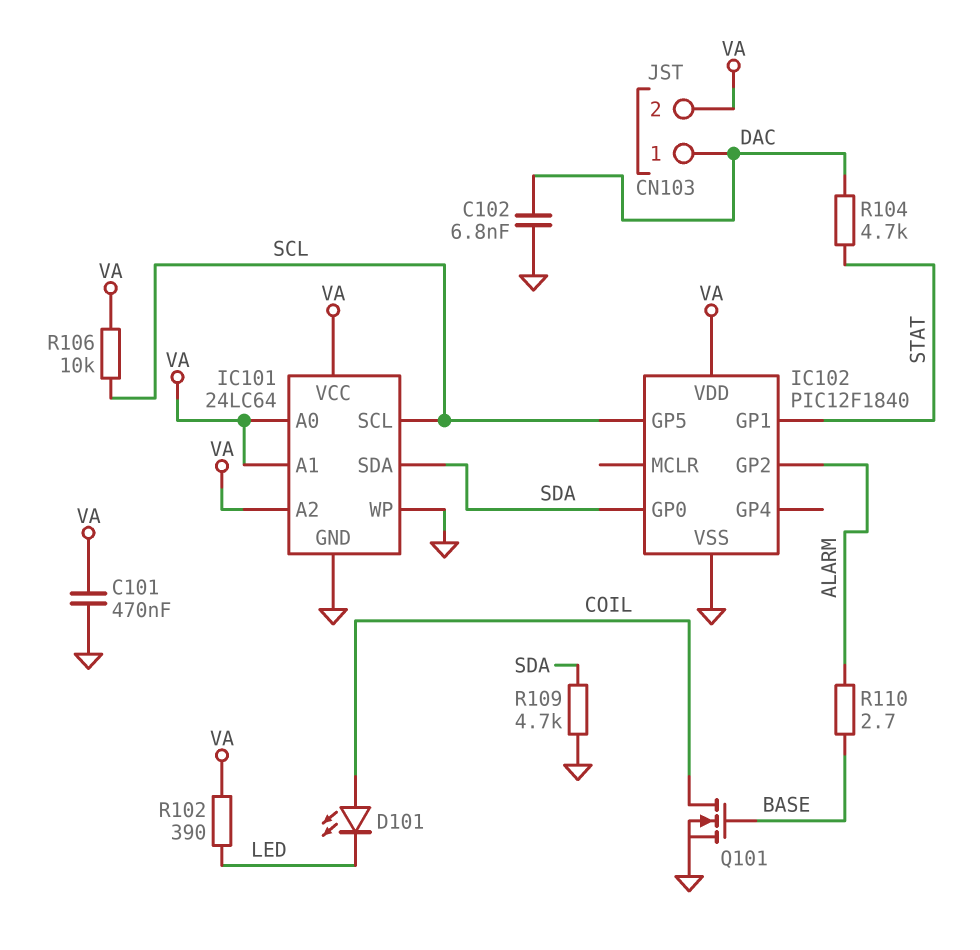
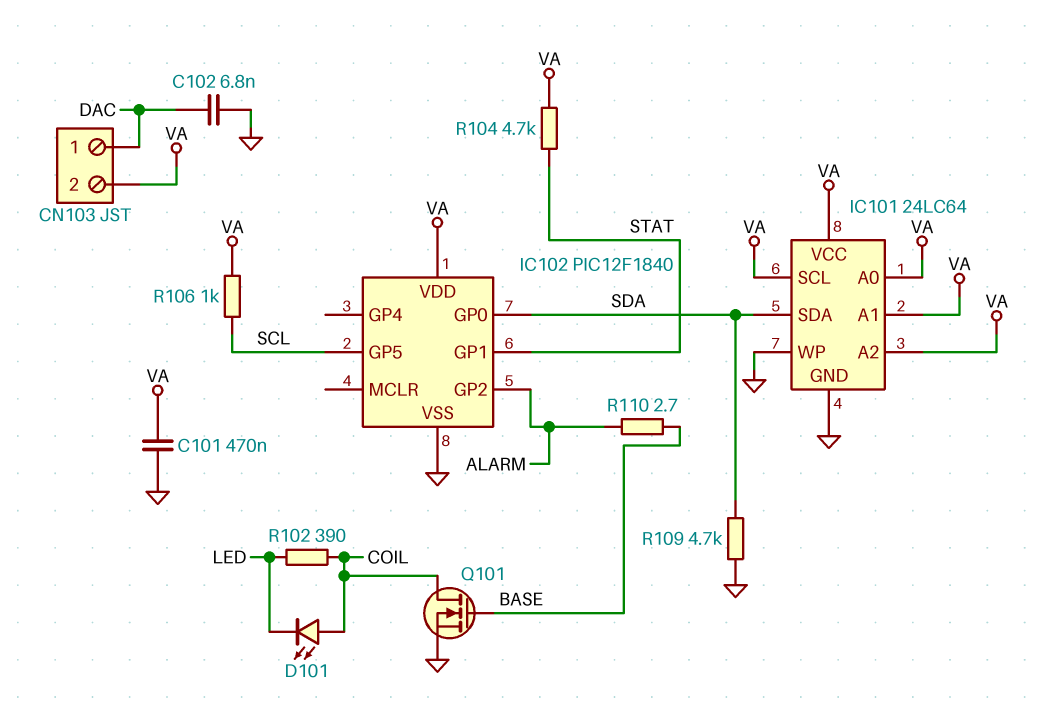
IC101 pin SCL: SCL -> VA
R102: 390 (LED, VA) -> 390 (COIL, LED)
R104: 4.7k (DAC, STAT) -> 4.7k (STAT, VA)
R106: 10k (SCL, VA) -> 1k (SCL, VA)

